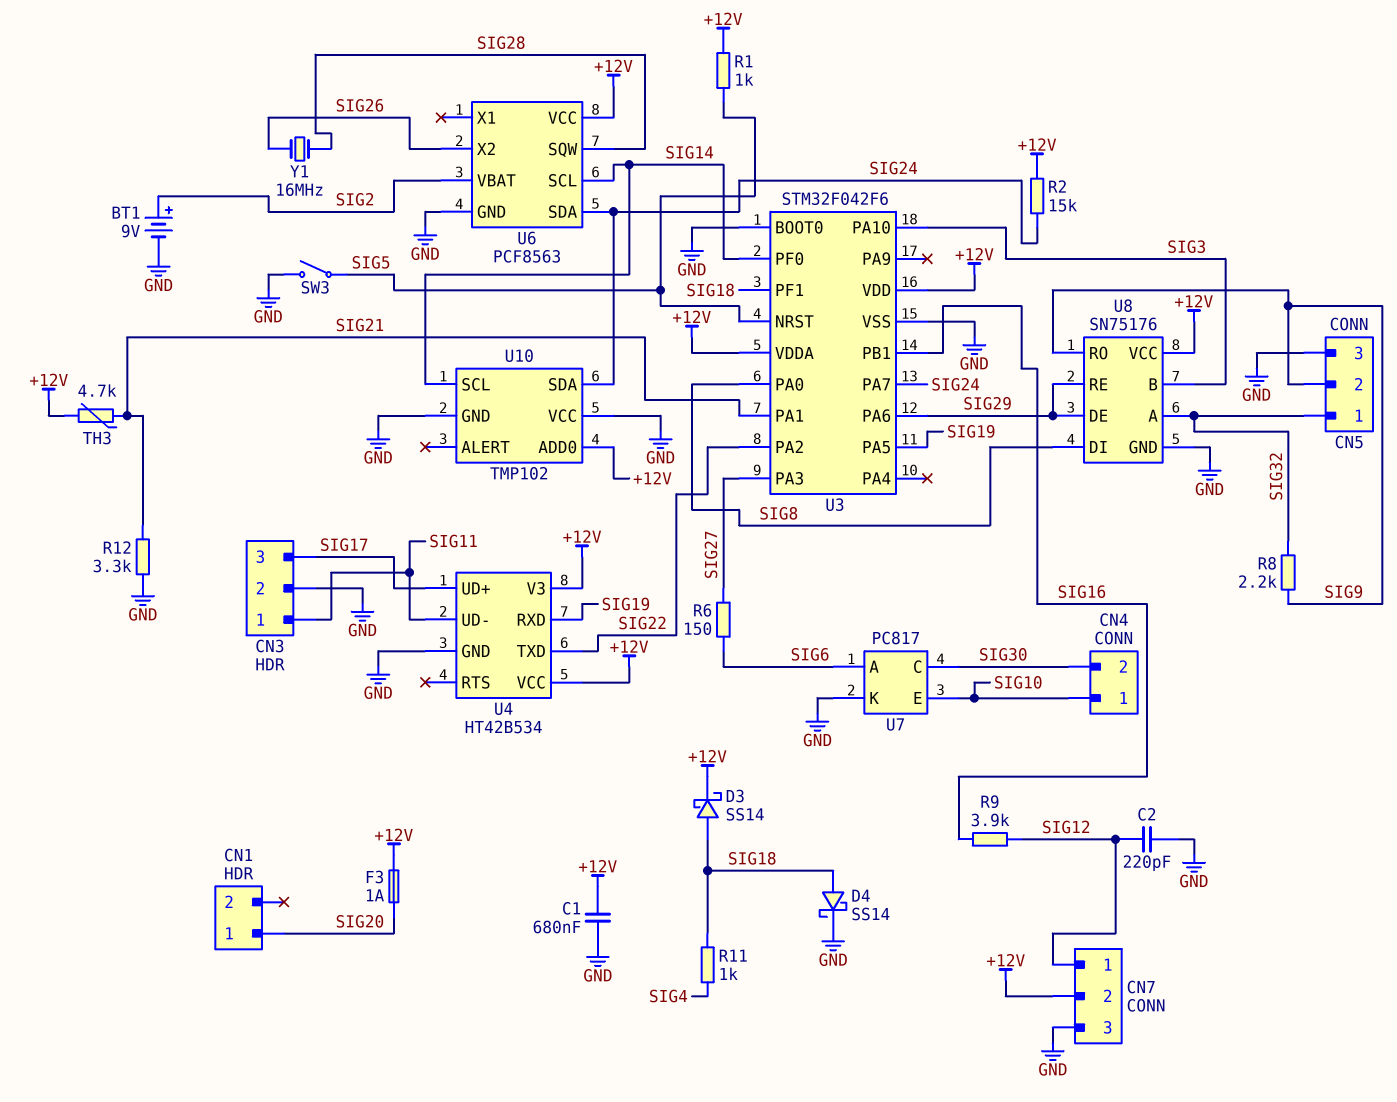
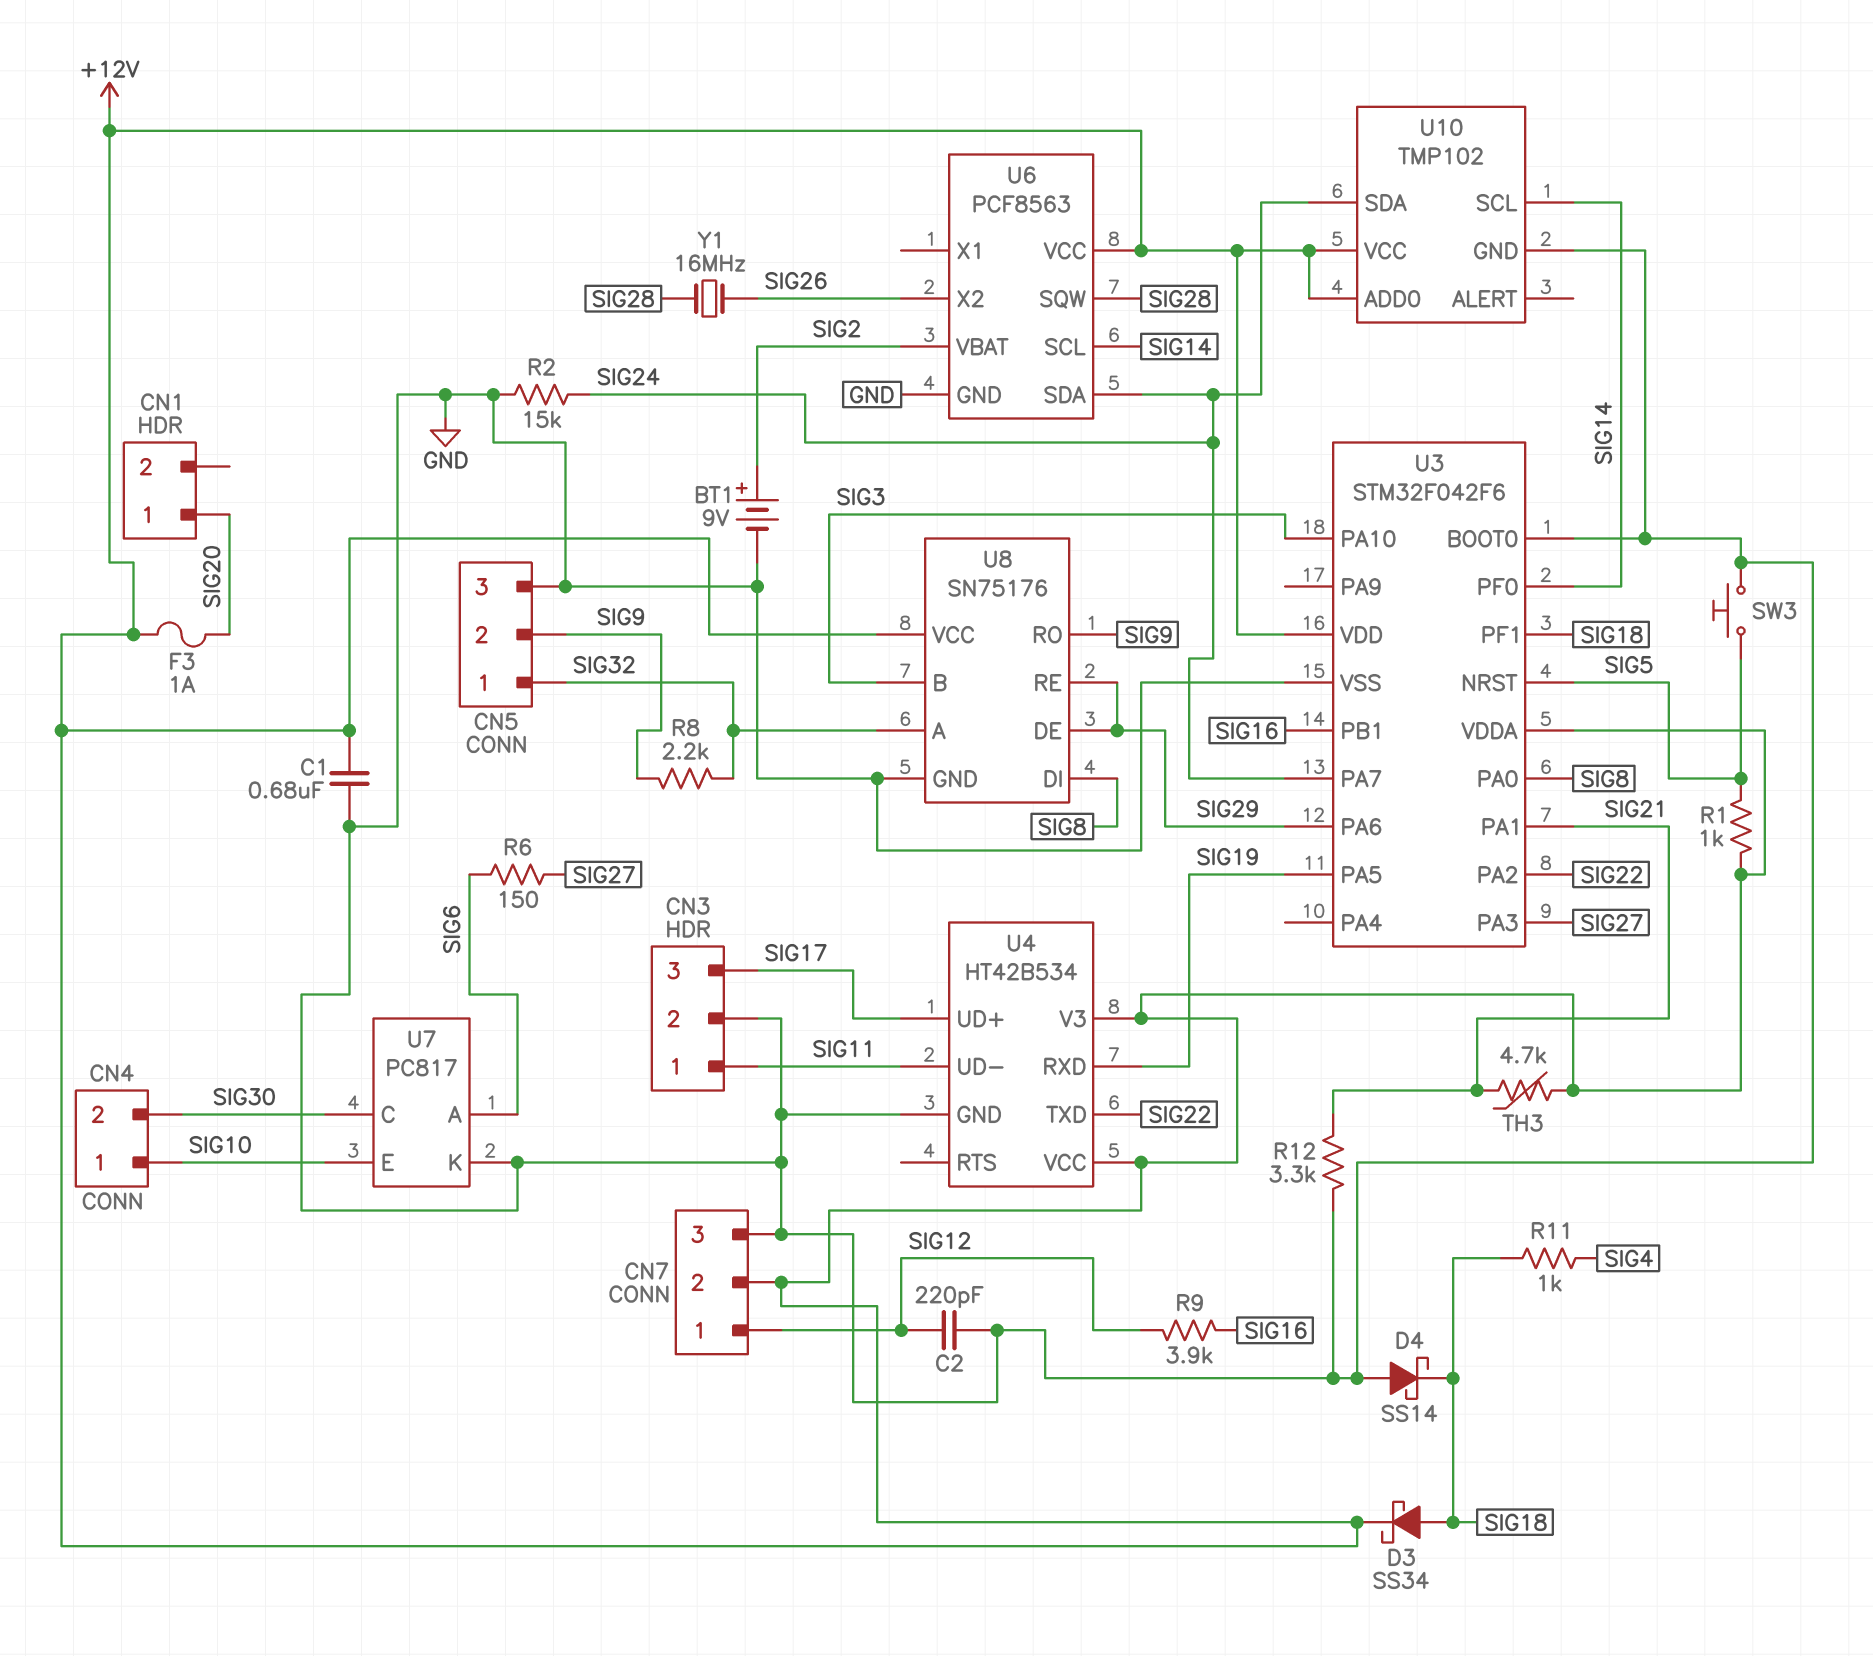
D3: schottky SS14 (A SIG18, K +12V) -> schottky SS34 (A SIG18, K +12V)
D4: schottky SS14 (A SIG18, K GND) -> schottky SS14 (A GND, K SIG18)
R2: 15k (+12V, SIG24) -> 15k (GND, SIG24)
SW3: switch (GND, SIG5) -> button (GND, SIG5)
U10 pin VCC: GND -> +12V

